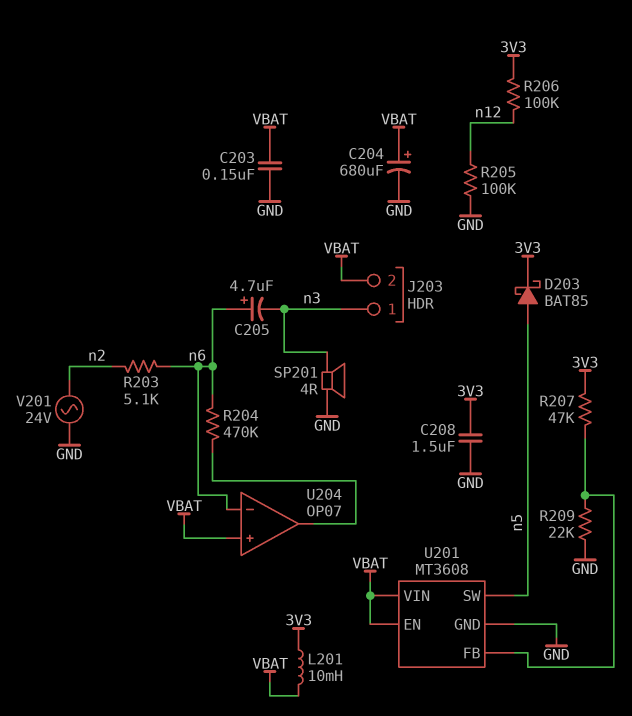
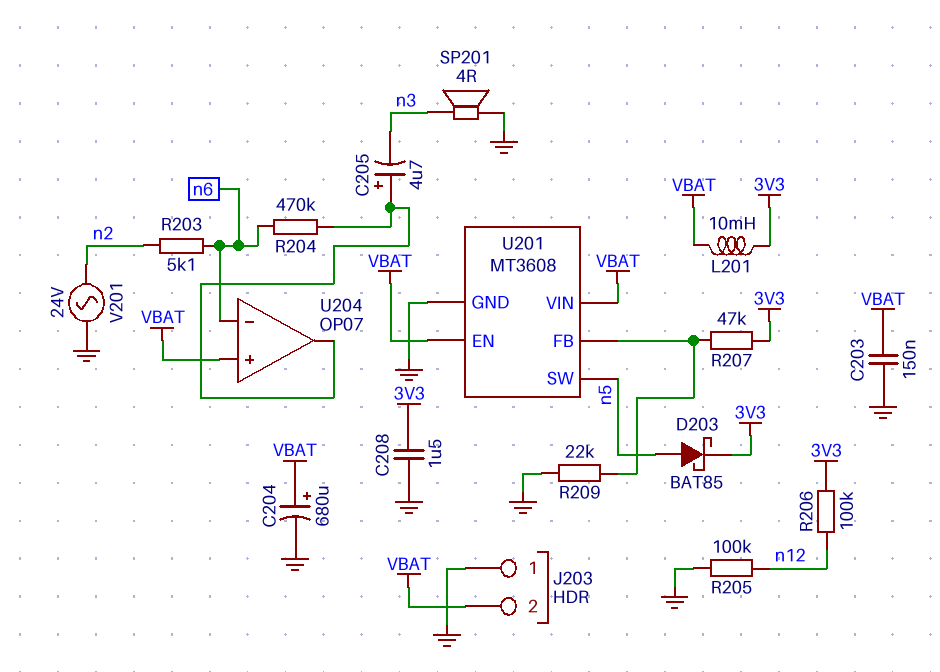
C205: 4.7uF (plus n6, minus n3) -> 4.7uF (plus U204/out, minus n3)
J203 pin 1: n3 -> GND

